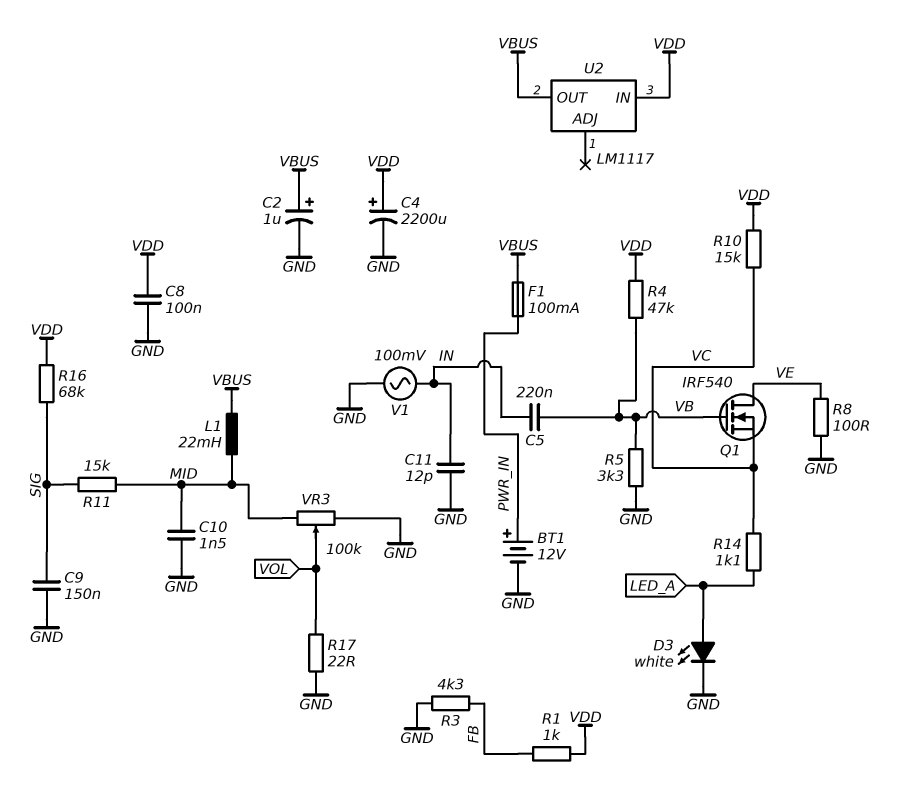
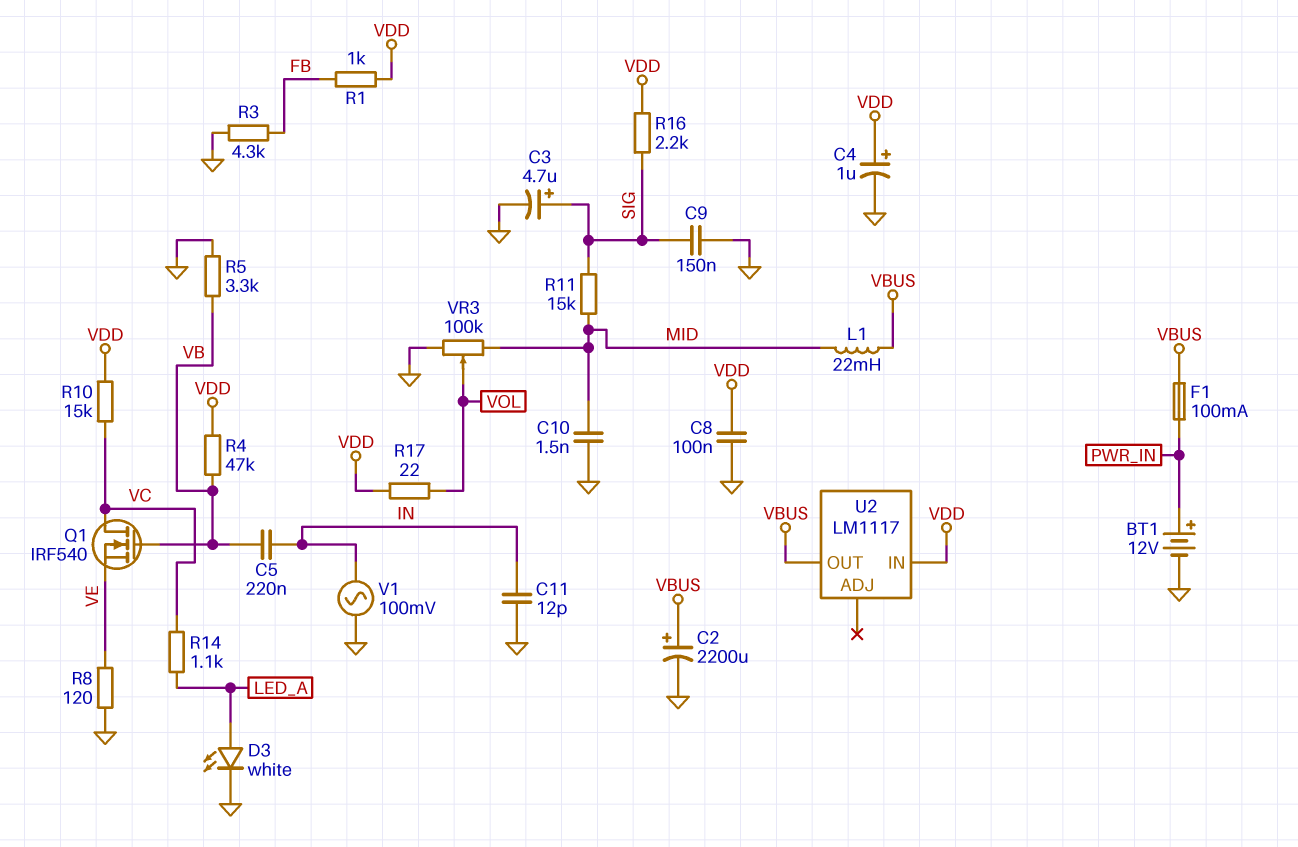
C2: 1uF (plus VBUS, minus GND) -> 2200uF (plus VBUS, minus GND)
C3: none -> 4.7uF (plus SIG, minus GND)
C4: 2200uF (plus VDD, minus GND) -> 1uF (plus VDD, minus GND)
Q1: NMOS IRF540 (G VB, D VE, S VC) -> NMOS IRF540 (G VB, D VC, S VE)
R8: 100 (GND, VE) -> 120 (GND, VE)
R16: 68k (SIG, VDD) -> 2.2k (SIG, VDD)
R17: 22 (GND, VOL) -> 22 (VDD, VOL)

